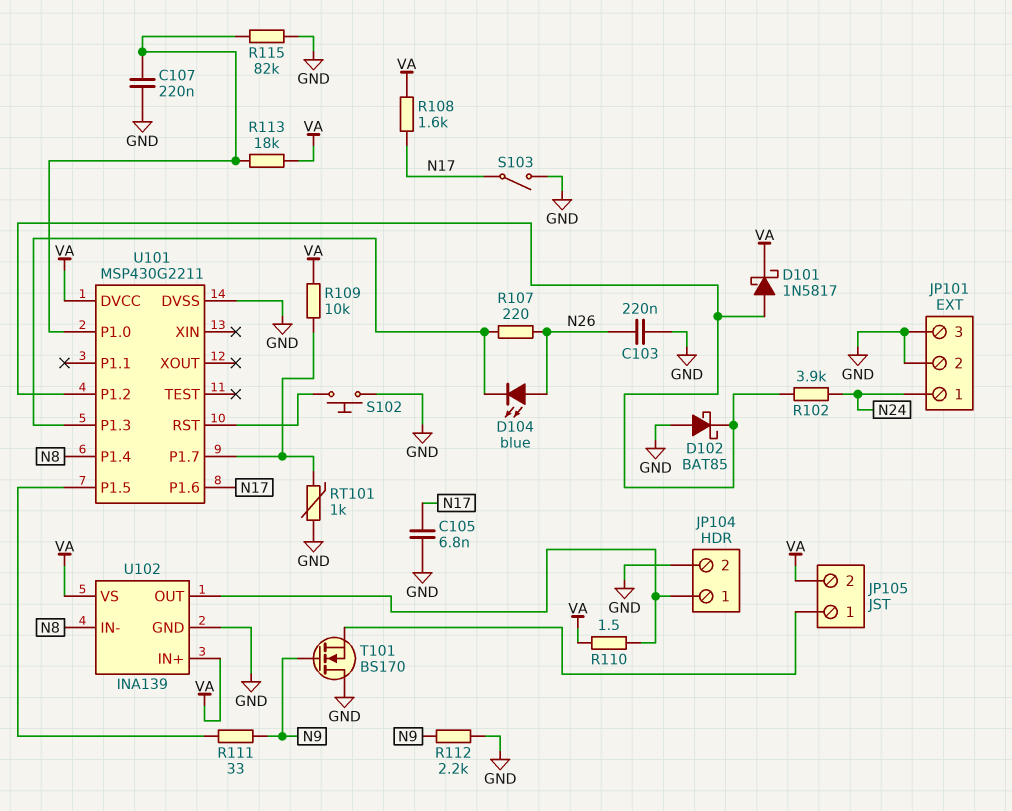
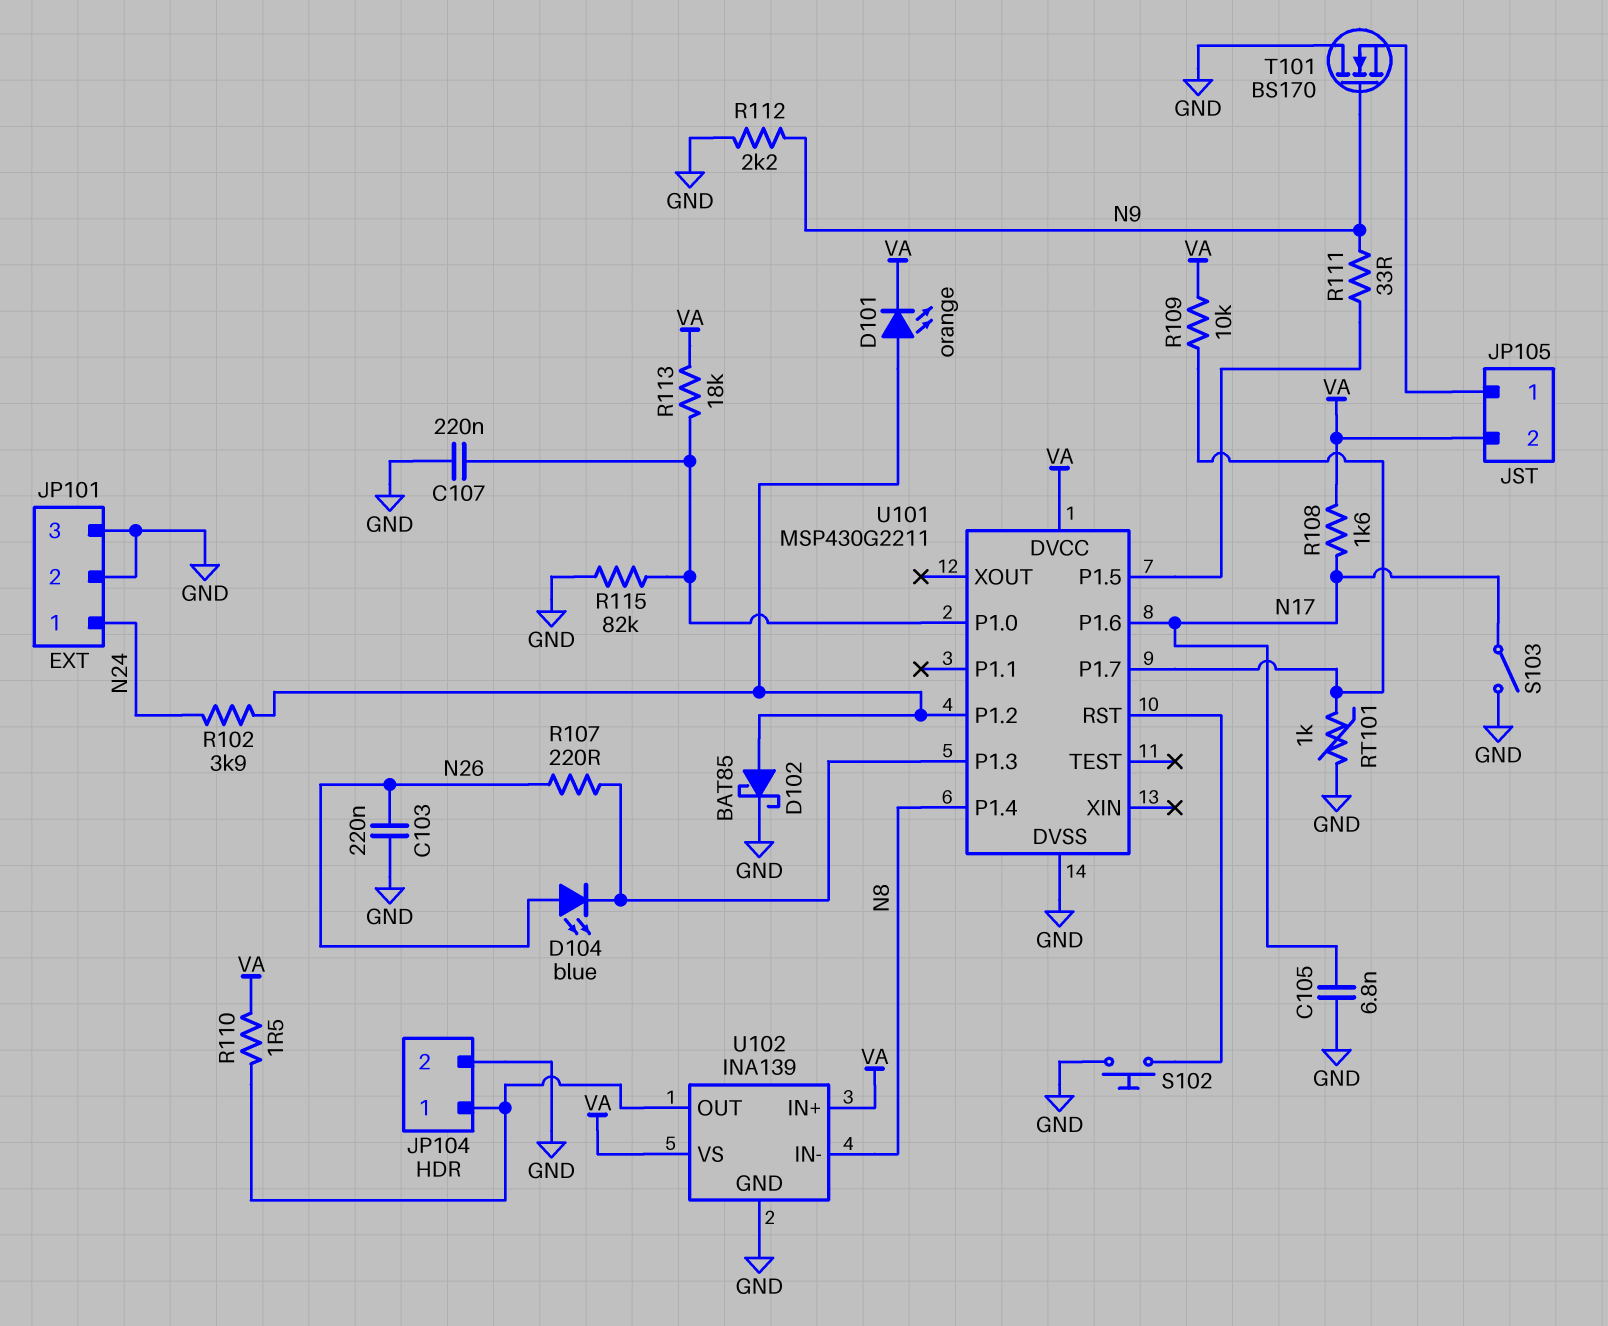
D101: schottky 1N5817 (A U101/P1.2, K VA) -> LED orange (A U101/P1.2, K VA)
D102: schottky BAT85 (A GND, K U101/P1.2) -> schottky BAT85 (A U101/P1.2, K GND)

